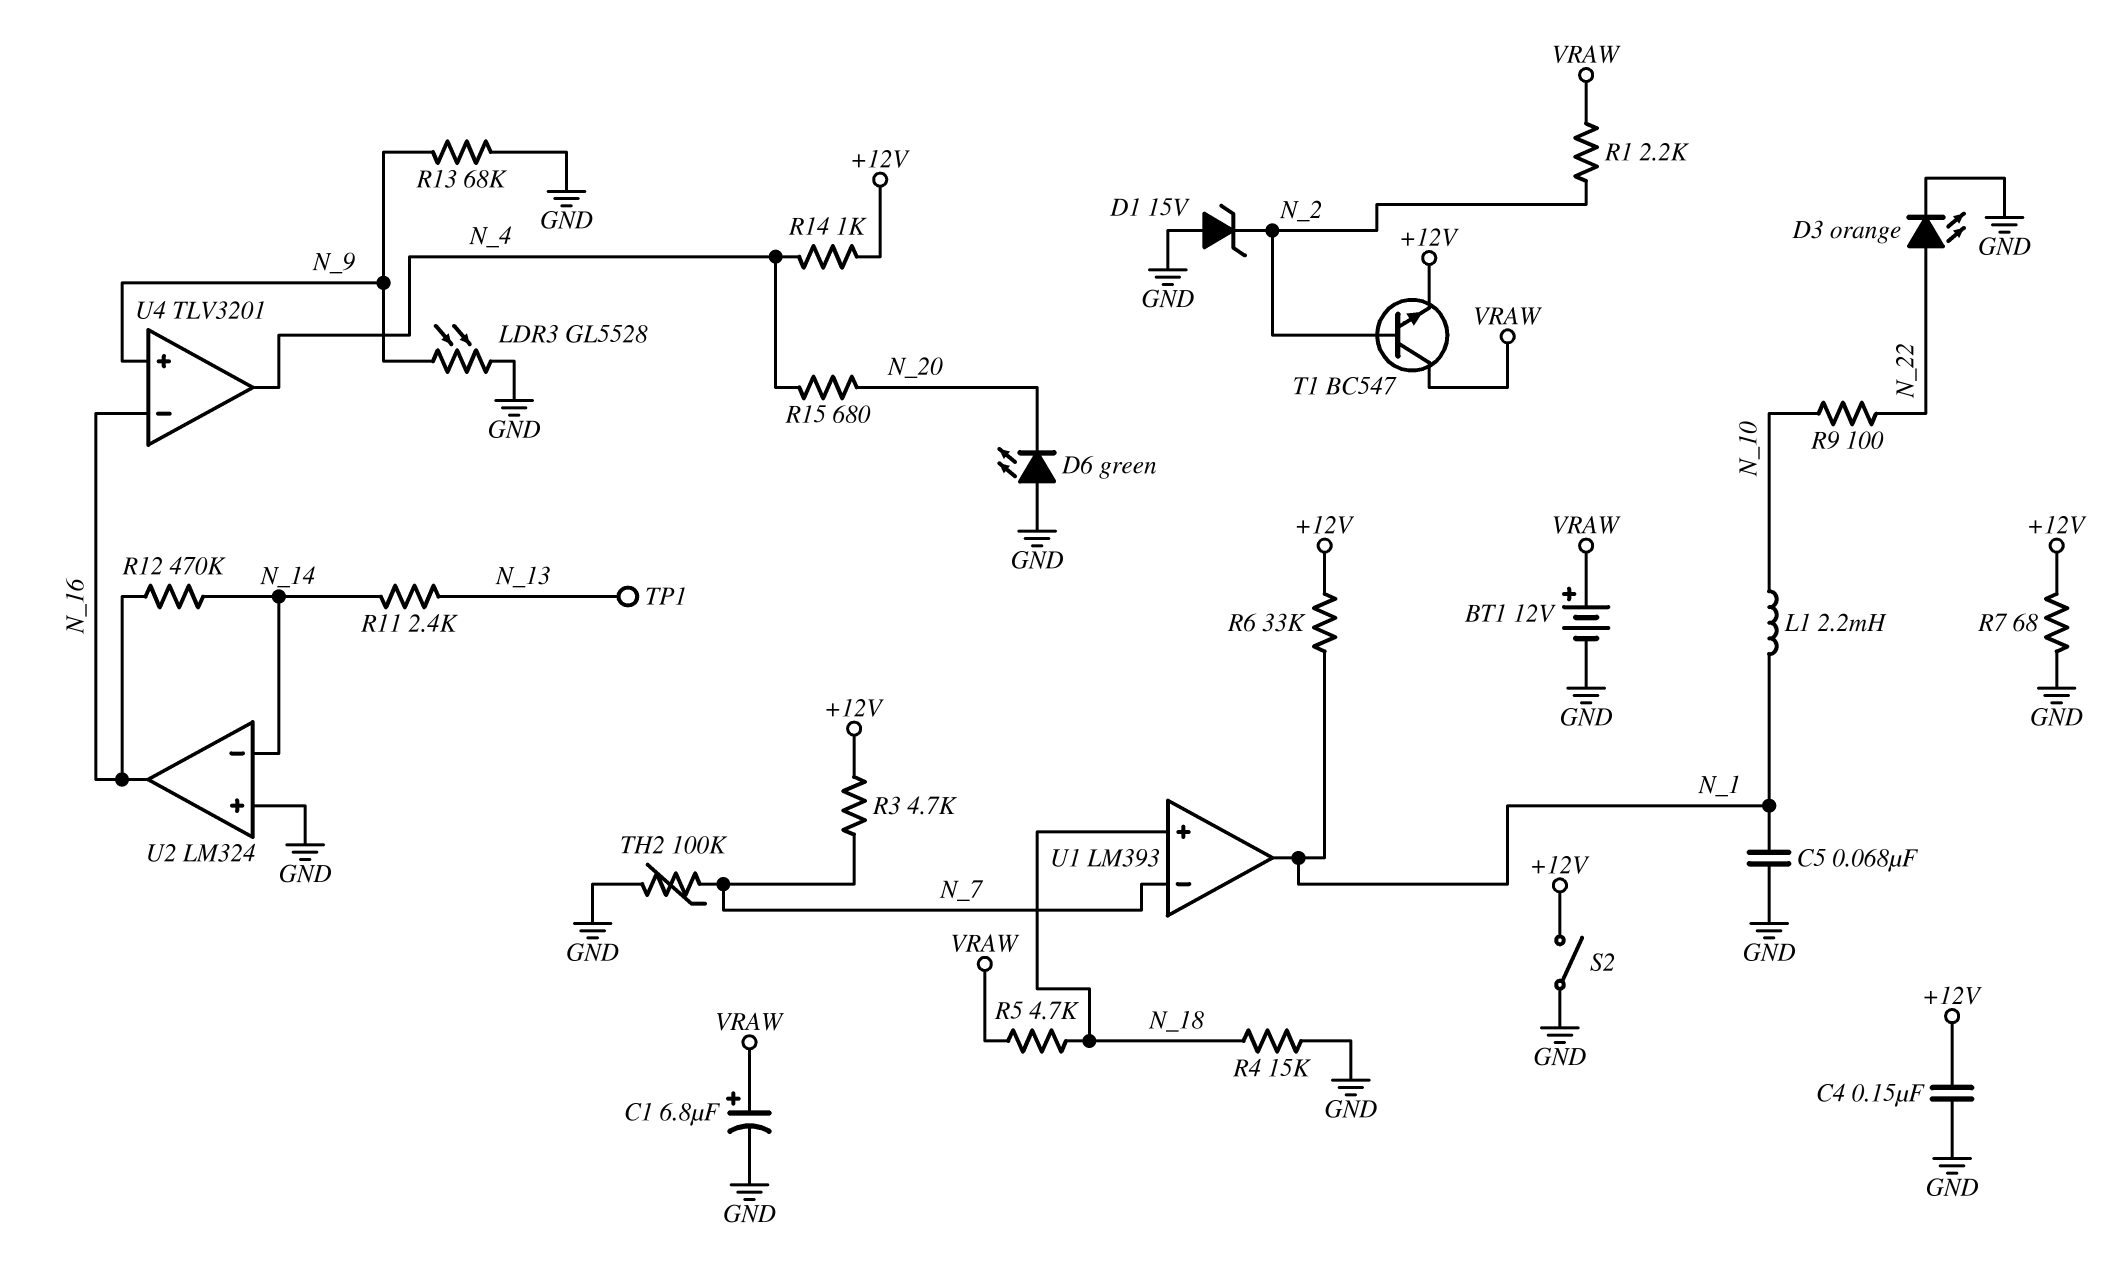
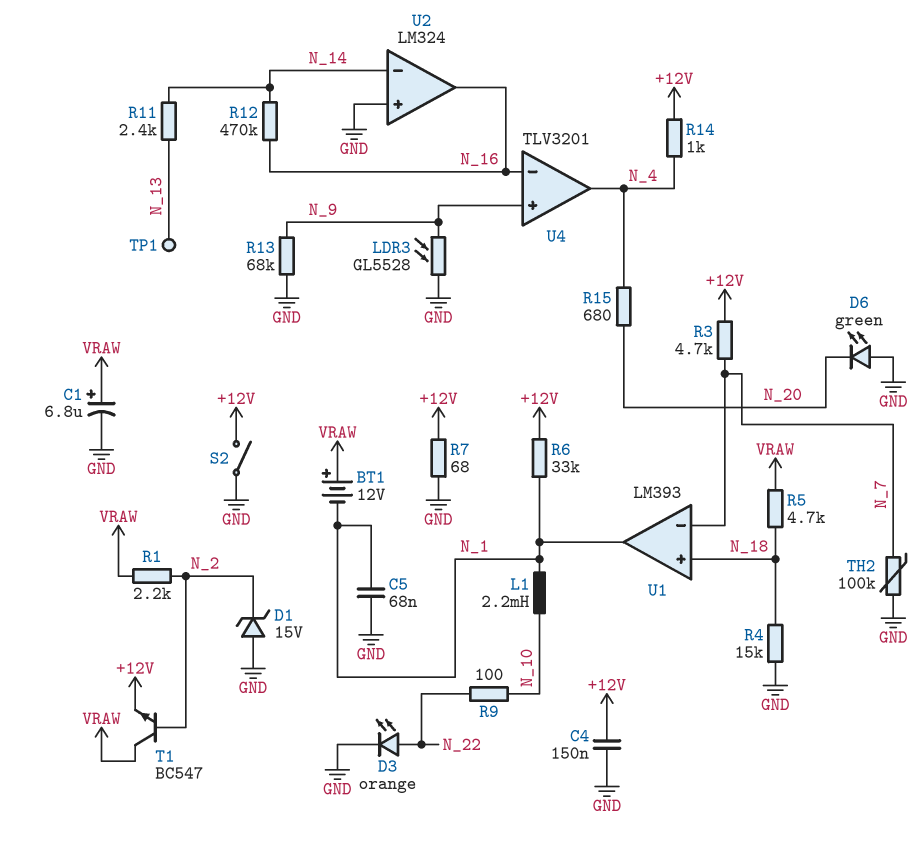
BT1: 12V (plus VRAW, minus GND) -> 12V (plus VRAW, minus N_1)

